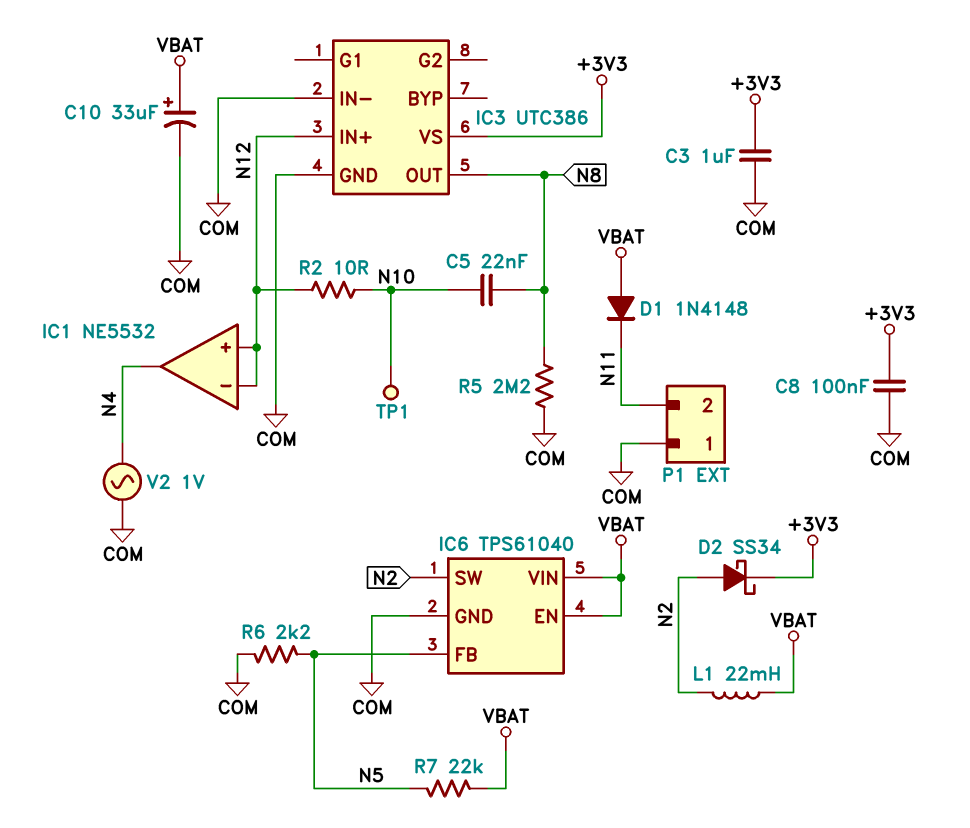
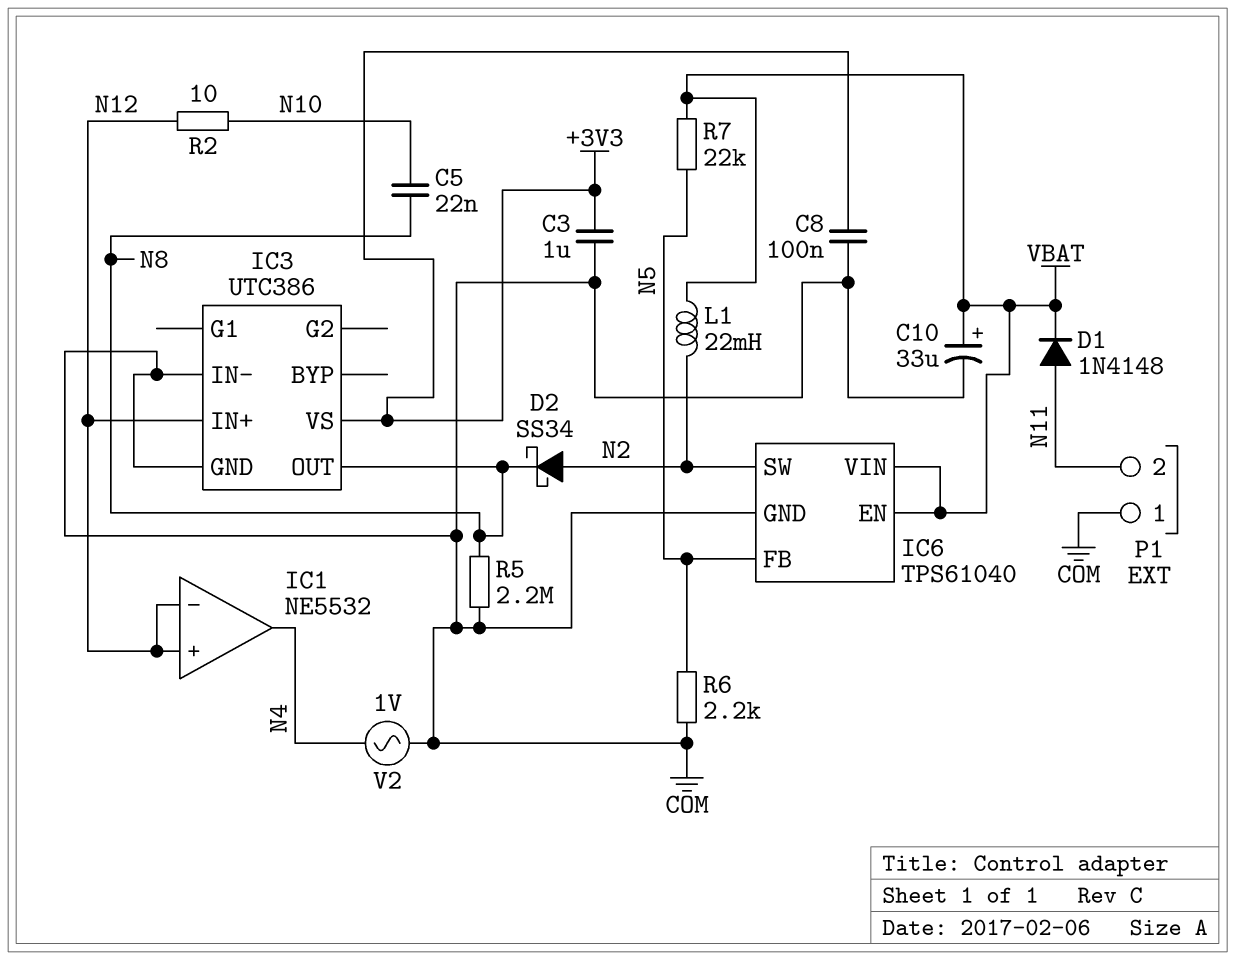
D1: diode 1N4148 (A VBAT, K N11) -> diode 1N4148 (A N11, K VBAT)
D2: schottky SS34 (A N2, K +3V3) -> schottky SS34 (A N2, K N8)
TP1: test point (N10) -> none

